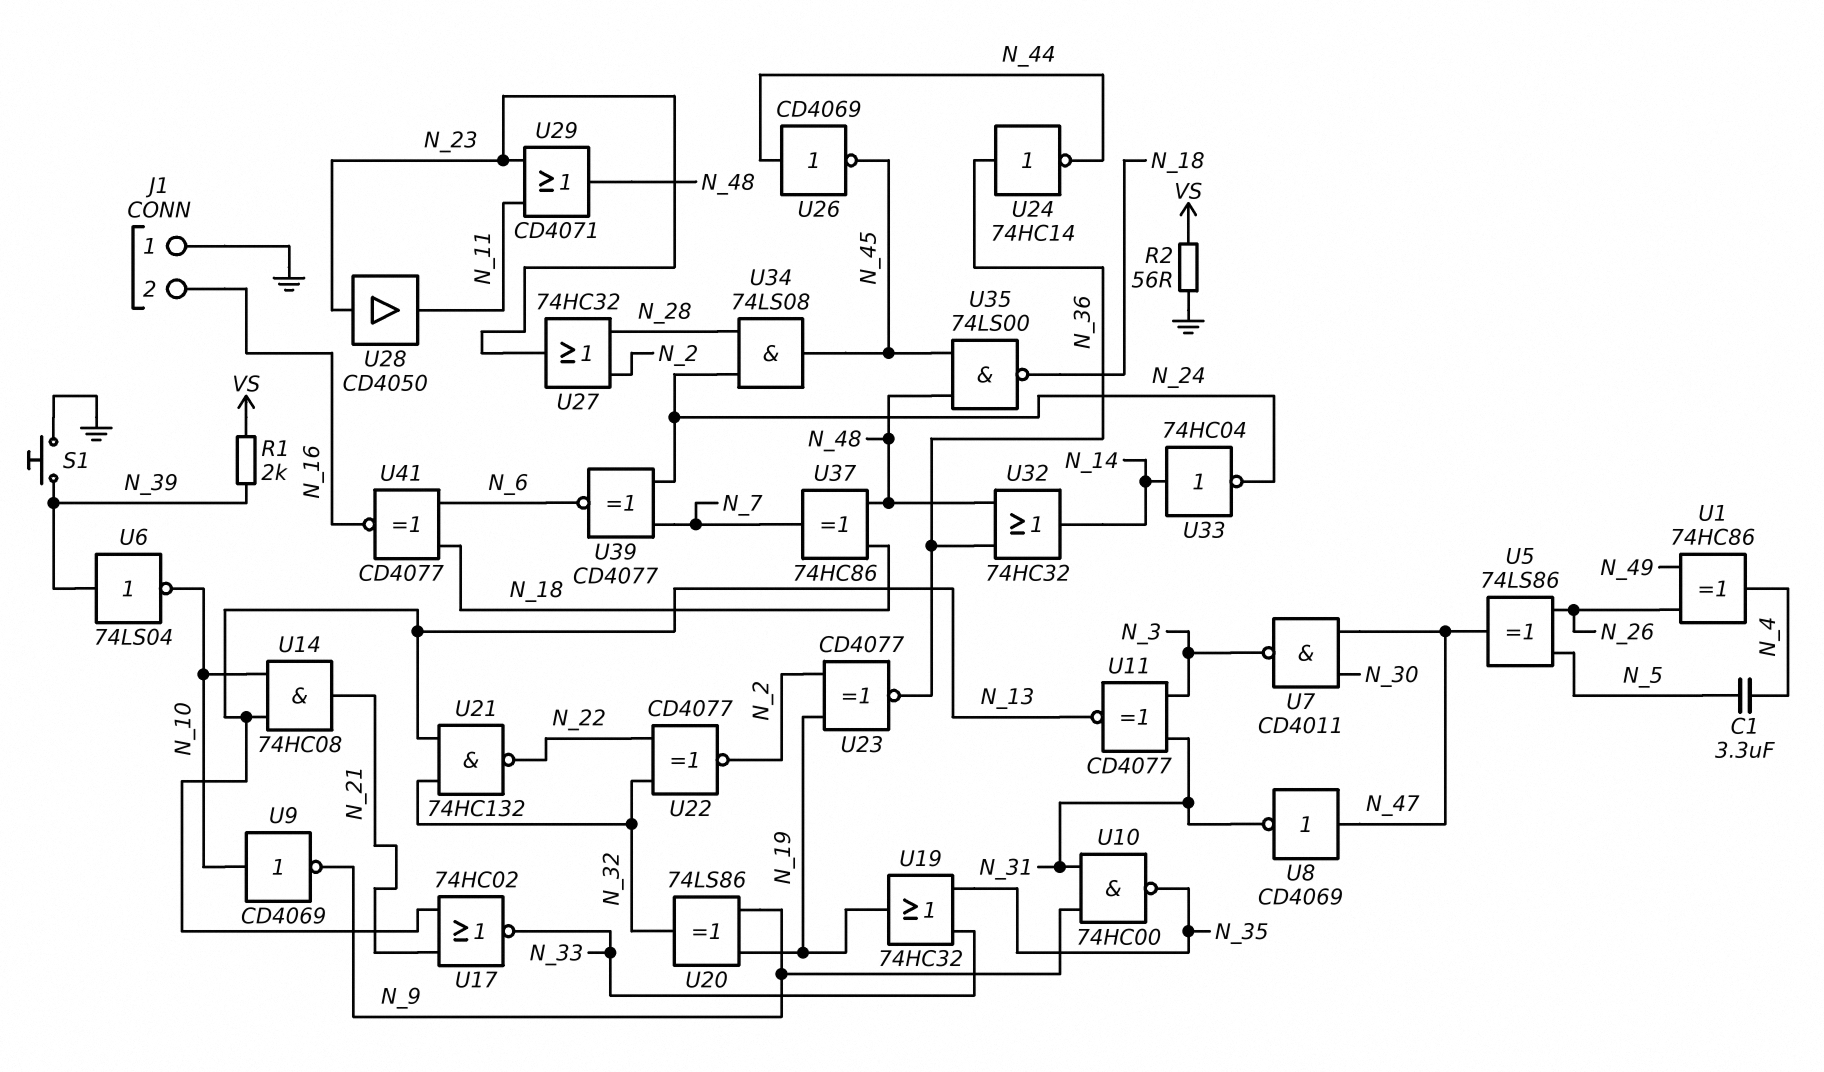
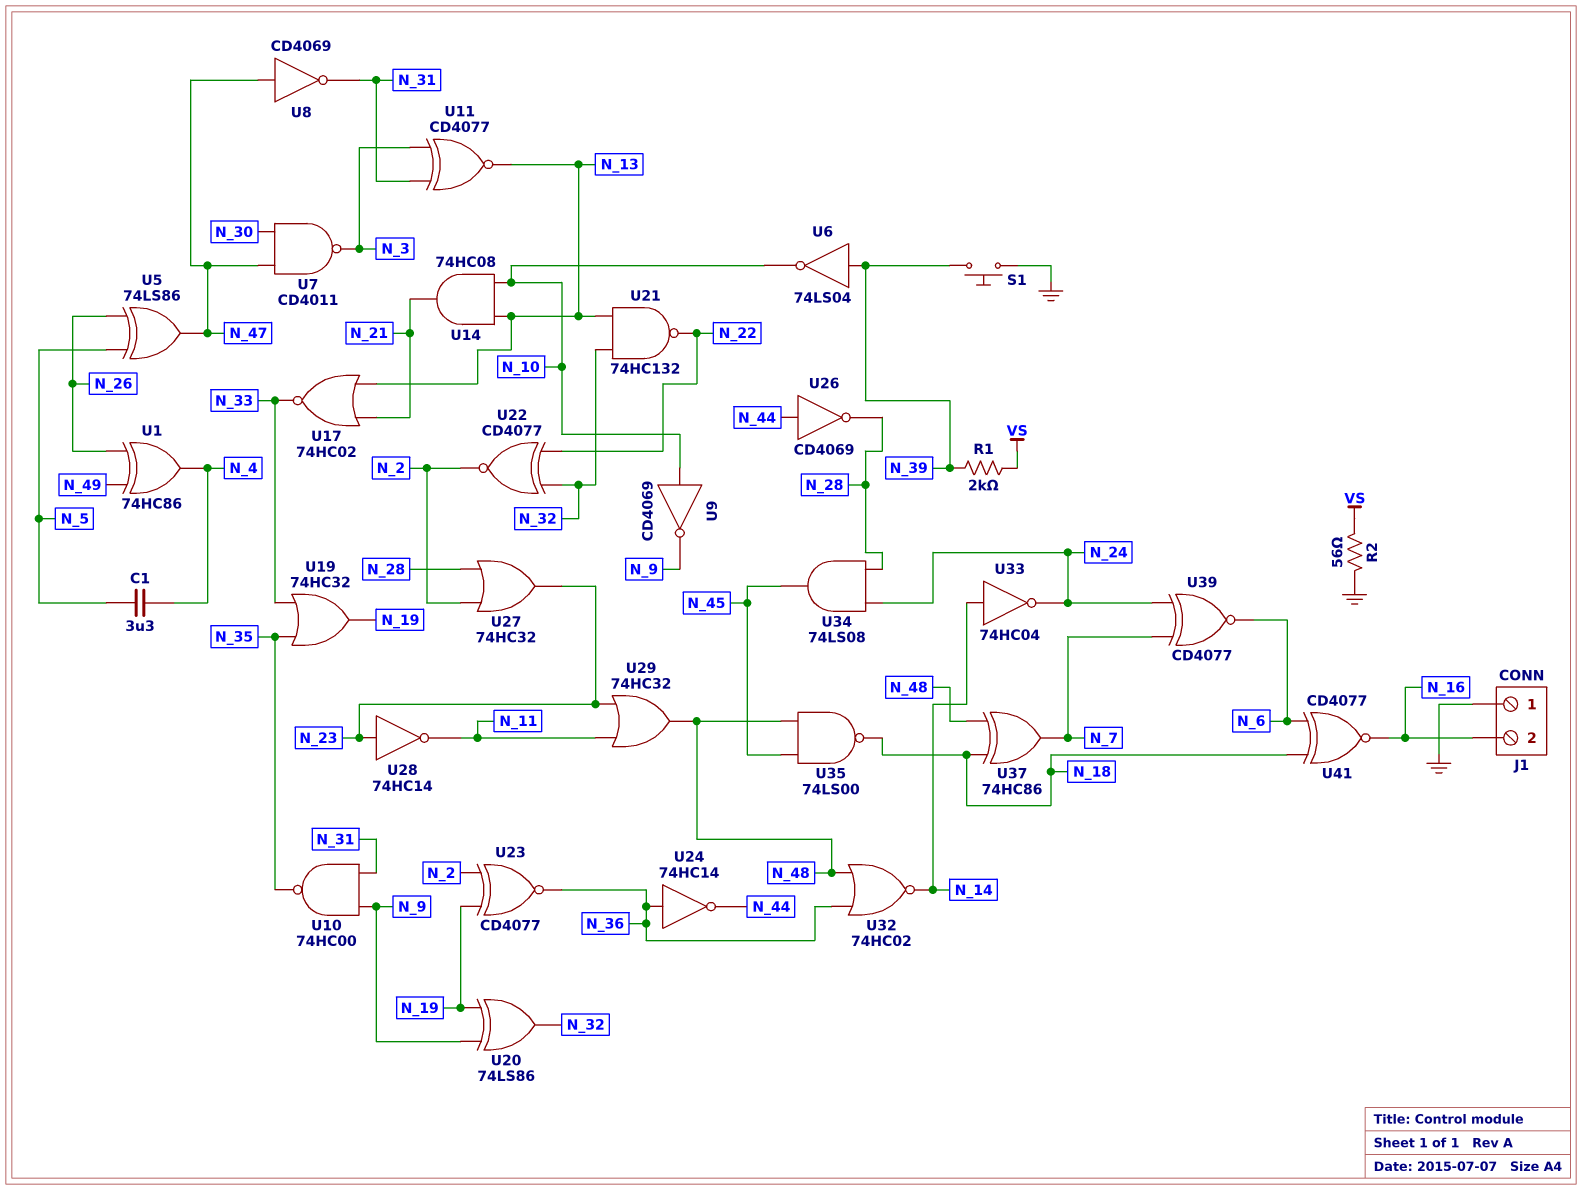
U26: NOT CD4069 (in N_44, out N_45) -> NOT CD4069 (in N_44, out N_28)
U28: buffer CD4050 (in N_23, out N_11) -> NOT 74HC14 (in N_23, out N_11)
U29: OR CD4071 (in N_11, in N_23, out N_48) -> OR 74HC32 (in N_11, in N_23, out N_48)
U32: OR 74HC32 (in N_36, in N_48, out N_14) -> NOR 74HC02 (in N_36, in N_48, out N_14)

